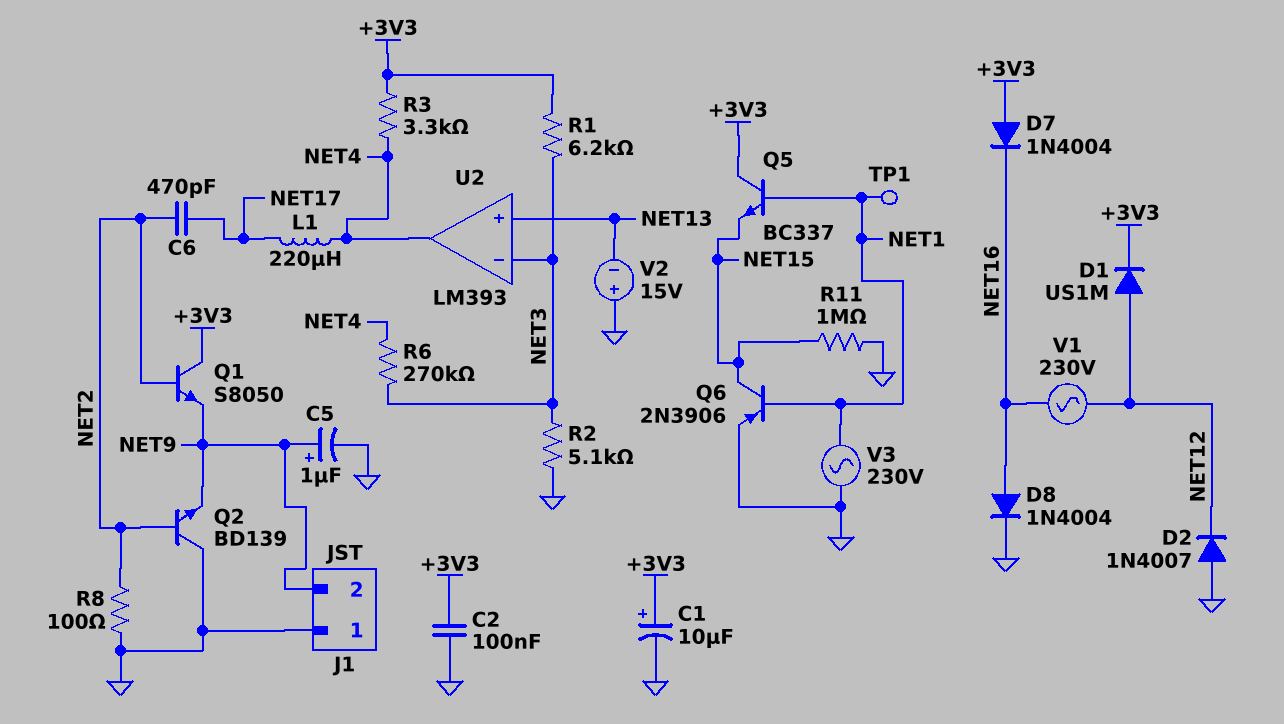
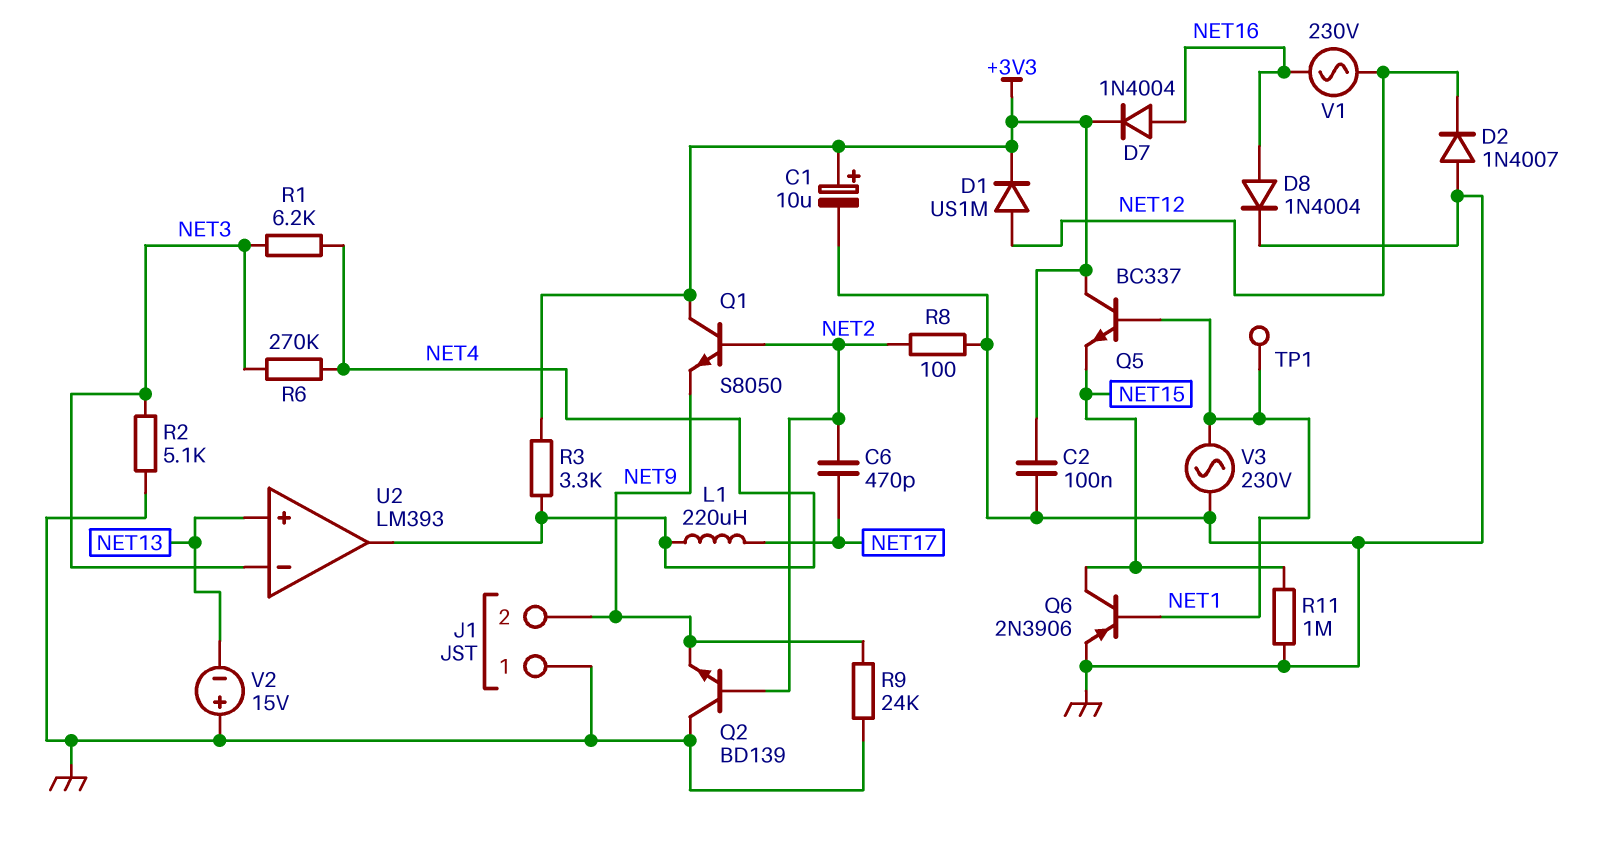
C5: 1uF (plus NET9, minus GND) -> none
D7: diode 1N4004 (A +3V3, K NET16) -> diode 1N4004 (A NET16, K +3V3)
R1: 6.2k (+3V3, NET3) -> 6.2k (NET3, NET4)
R9: none -> 24k (GND, NET9)

